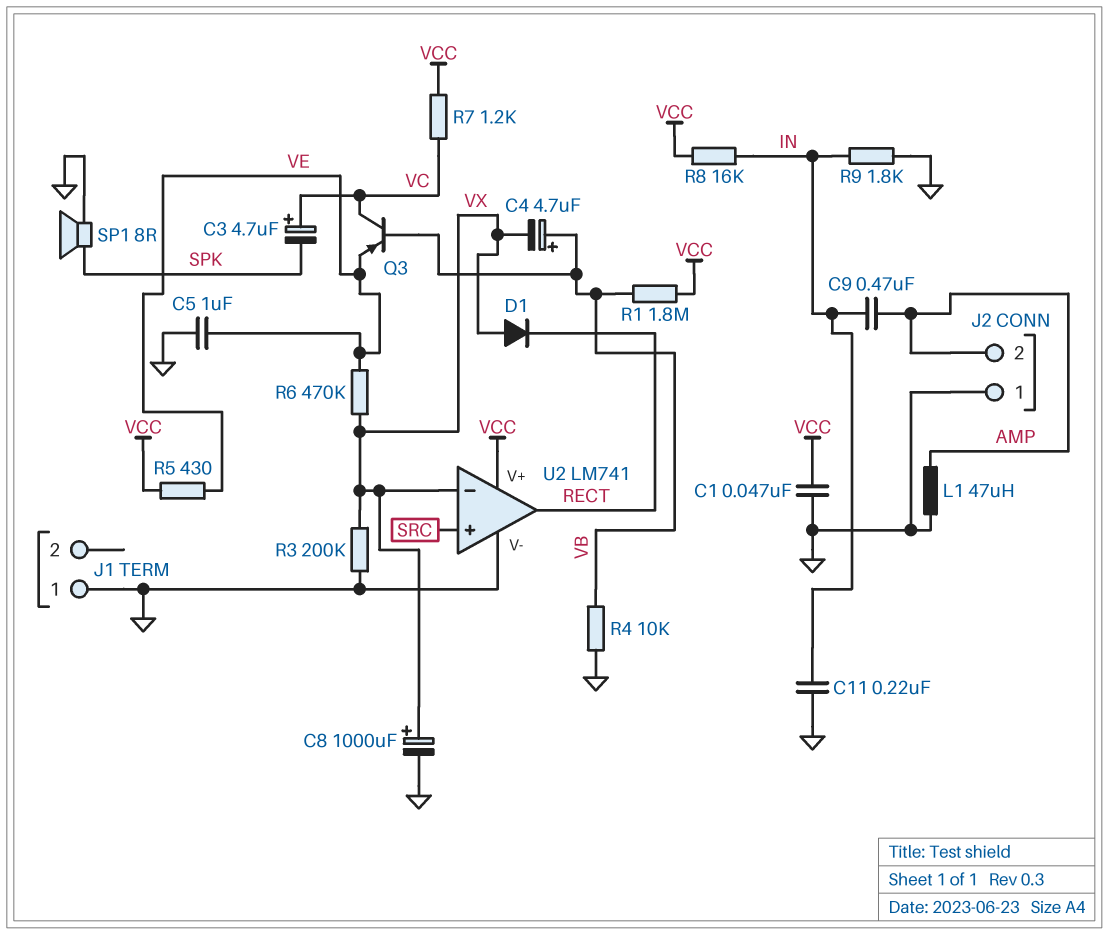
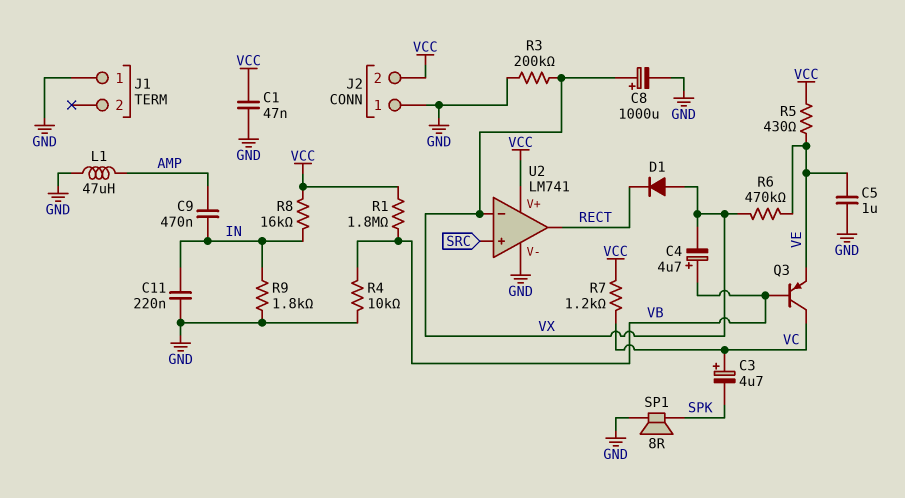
J2 pin 2: AMP -> VCC

